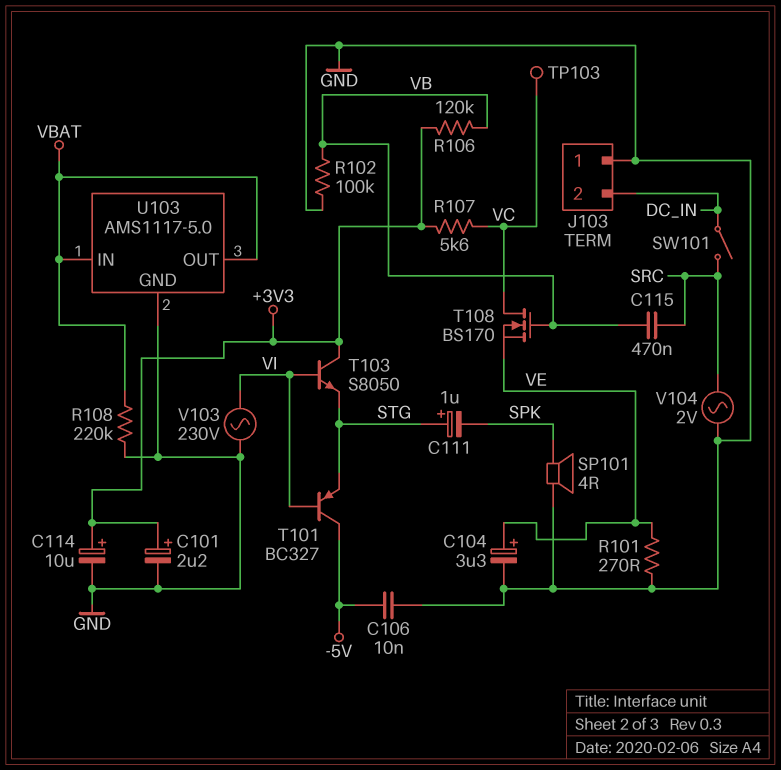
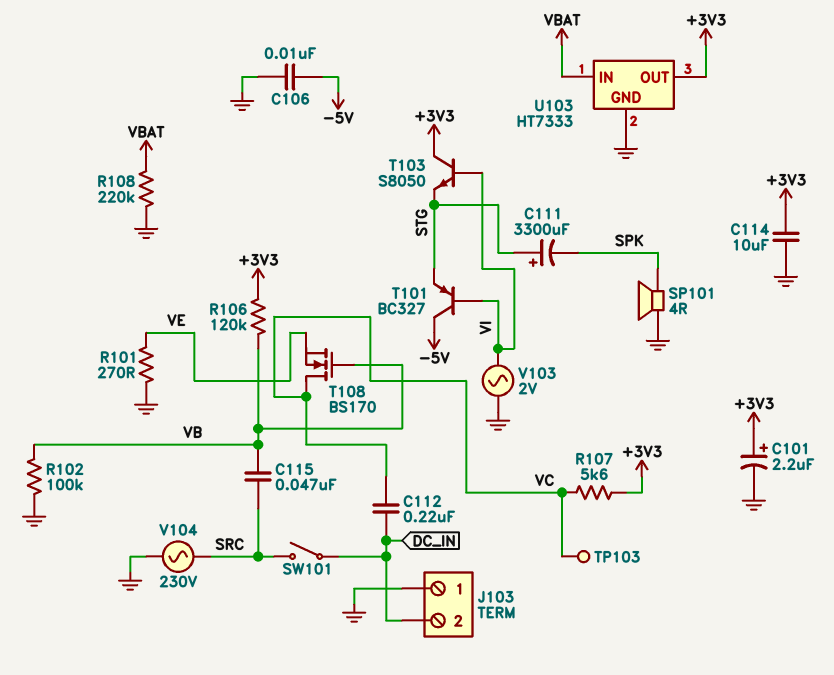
C104: 3.3uF (plus VE, minus GND) -> none
C111: 1uF (plus STG, minus SPK) -> 3300uF (plus STG, minus SPK)
C112: none -> 220nF (DC_IN, VC)
C114: 10uF (plus +3V3, minus GND) -> 10uF (+3V3, GND)
C115: 470nF (SRC, VB) -> 47nF (SRC, VB)
U103: AMS1117-5.0 -> HT7333
U103 pin OUT: VBAT -> +3V3
V103: AC 230V (GND, VI) -> AC 2V (GND, VI)
V104: AC 2V (GND, SRC) -> AC 230V (GND, SRC)

